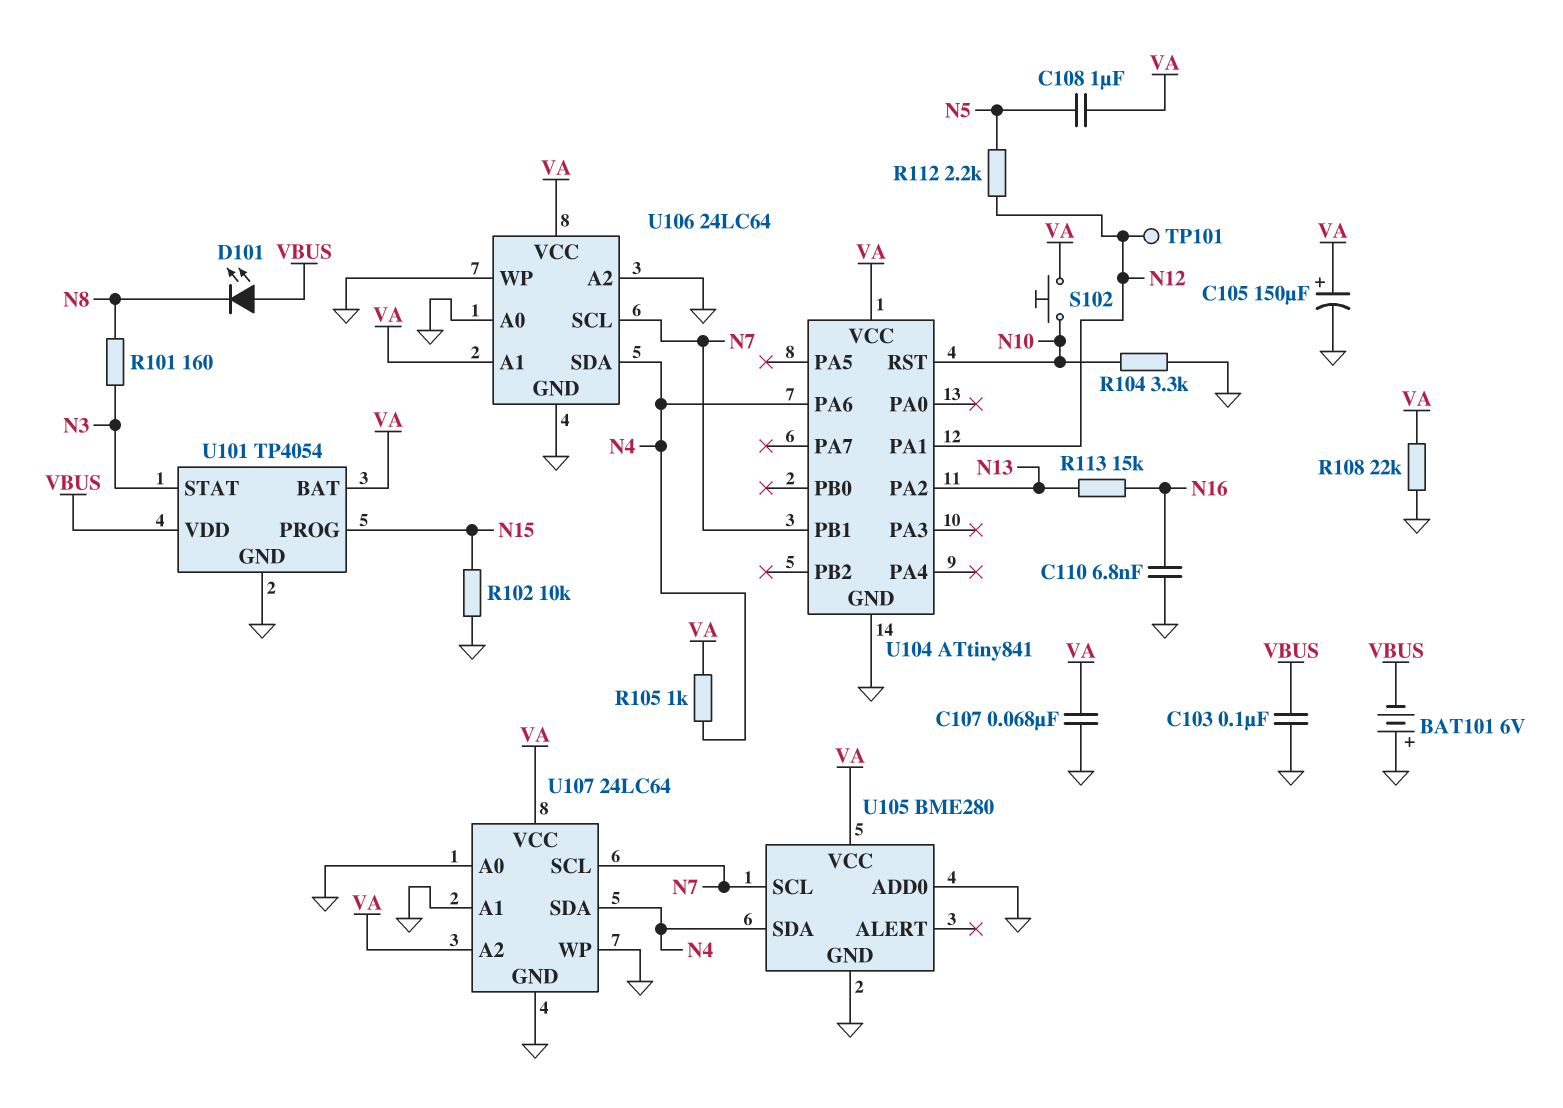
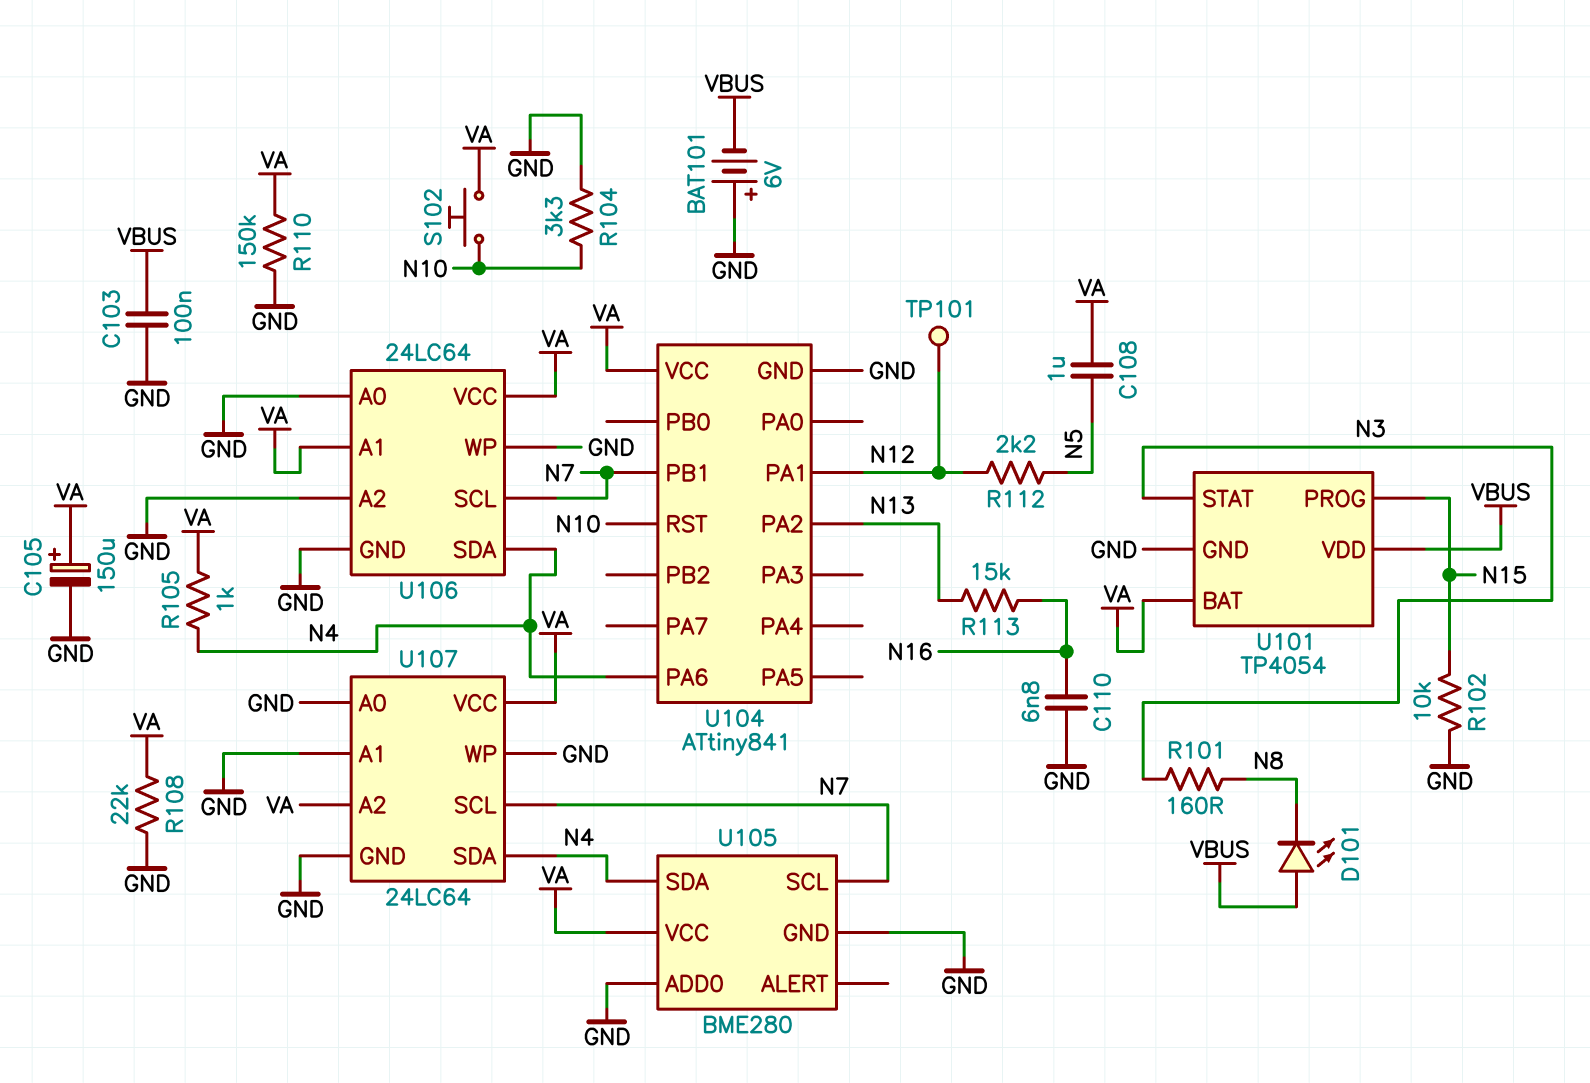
C107: 68nF (GND, VA) -> none
R110: none -> 150k (GND, VA)

